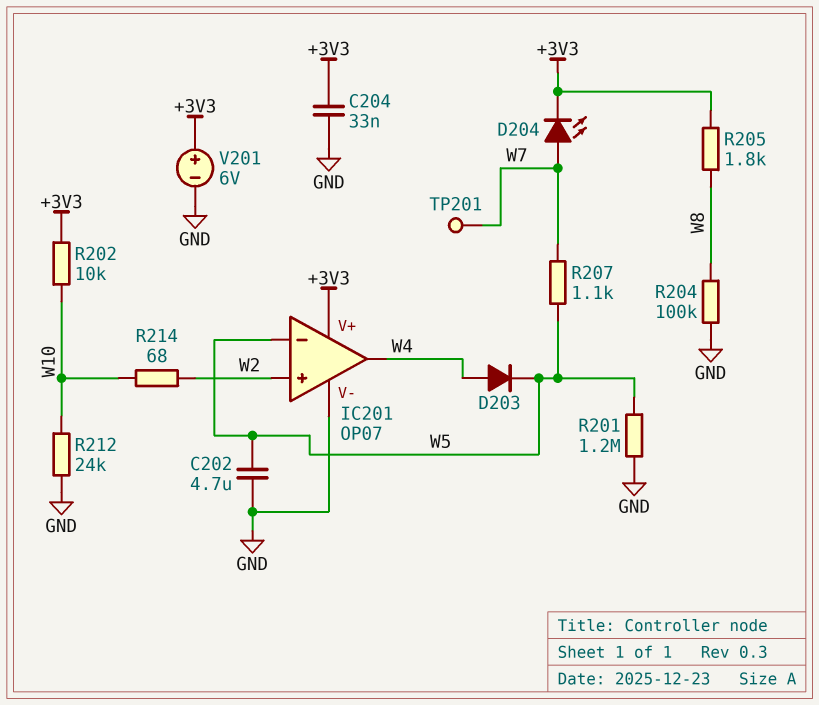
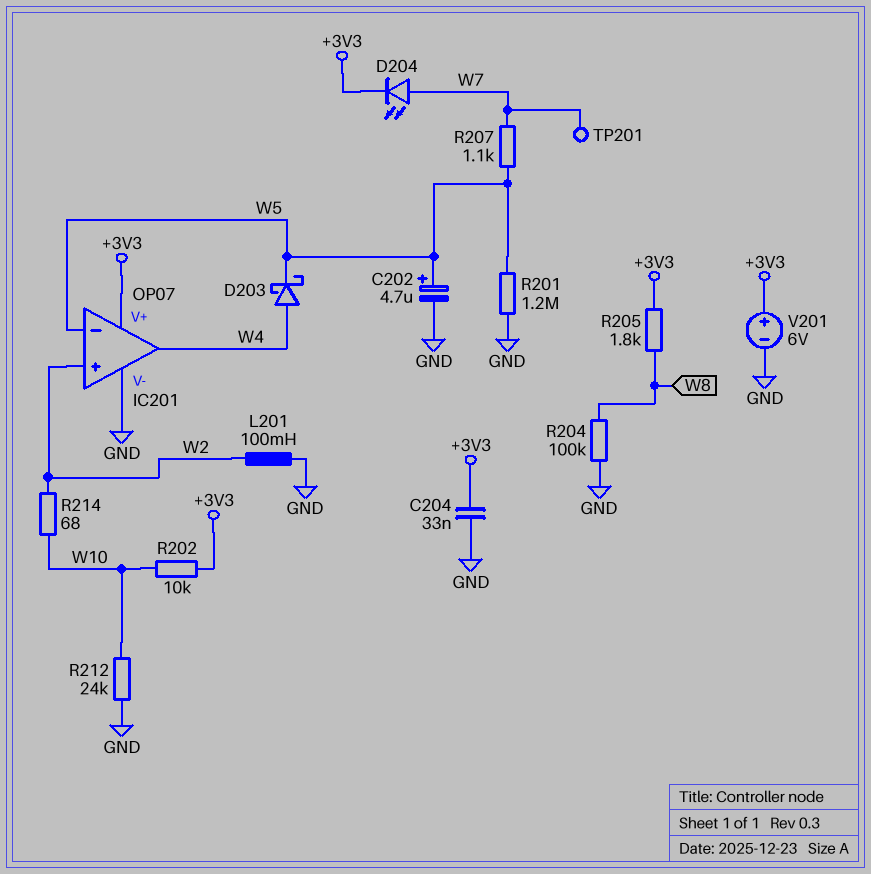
C202: 4.7uF (GND, W5) -> 4.7uF (plus W5, minus GND)
D203: diode (A W4, K W5) -> schottky (A W4, K W5)
L201: none -> 100mH (GND, W2)

